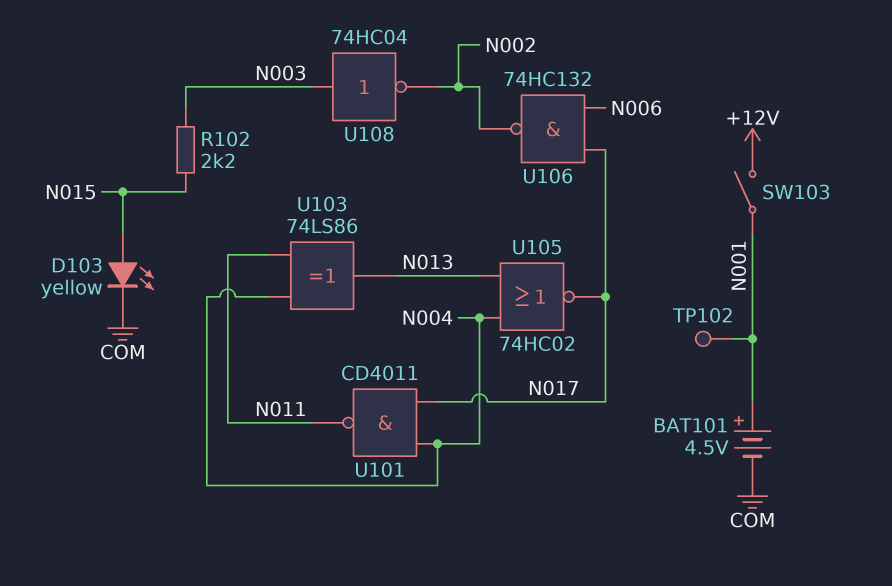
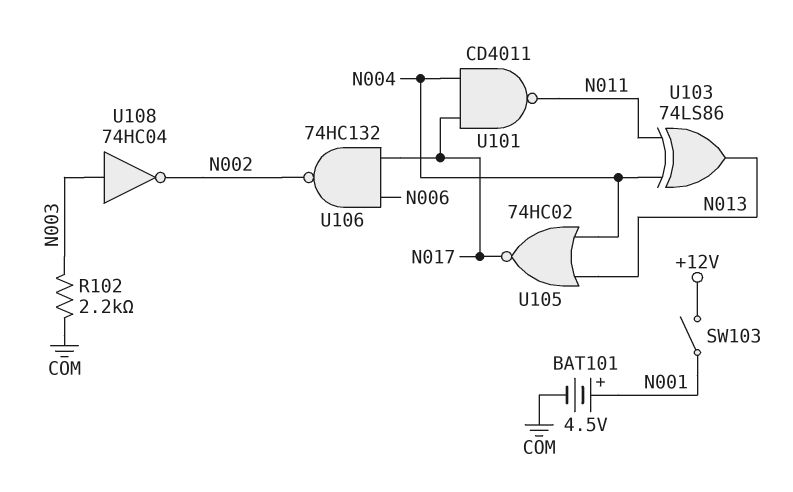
D103: LED yellow (A N015, K COM) -> none
R102: 2.2k (N003, N015) -> 2.2k (COM, N003)
TP102: test point (N001) -> none

